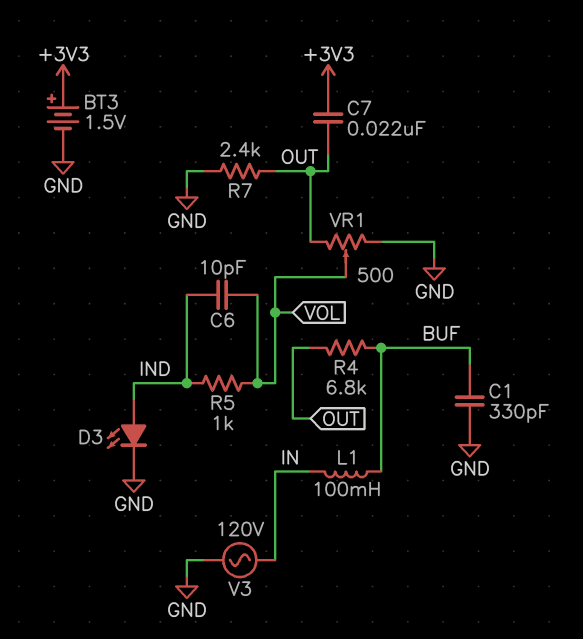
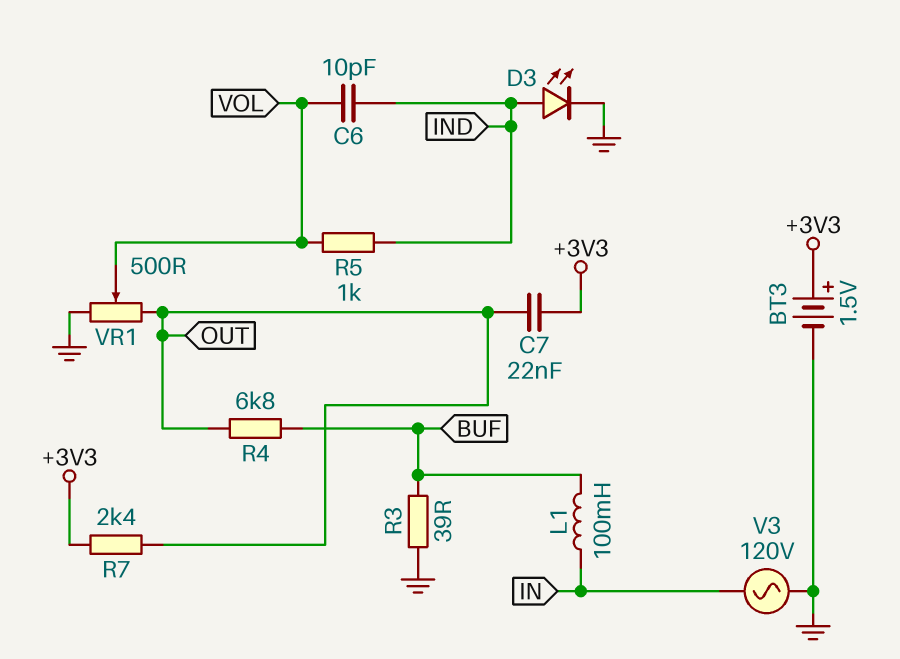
C1: 330pF (BUF, GND) -> none
R3: none -> 39 (BUF, GND)
R7: 2.4k (GND, OUT) -> 2.4k (+3V3, OUT)

